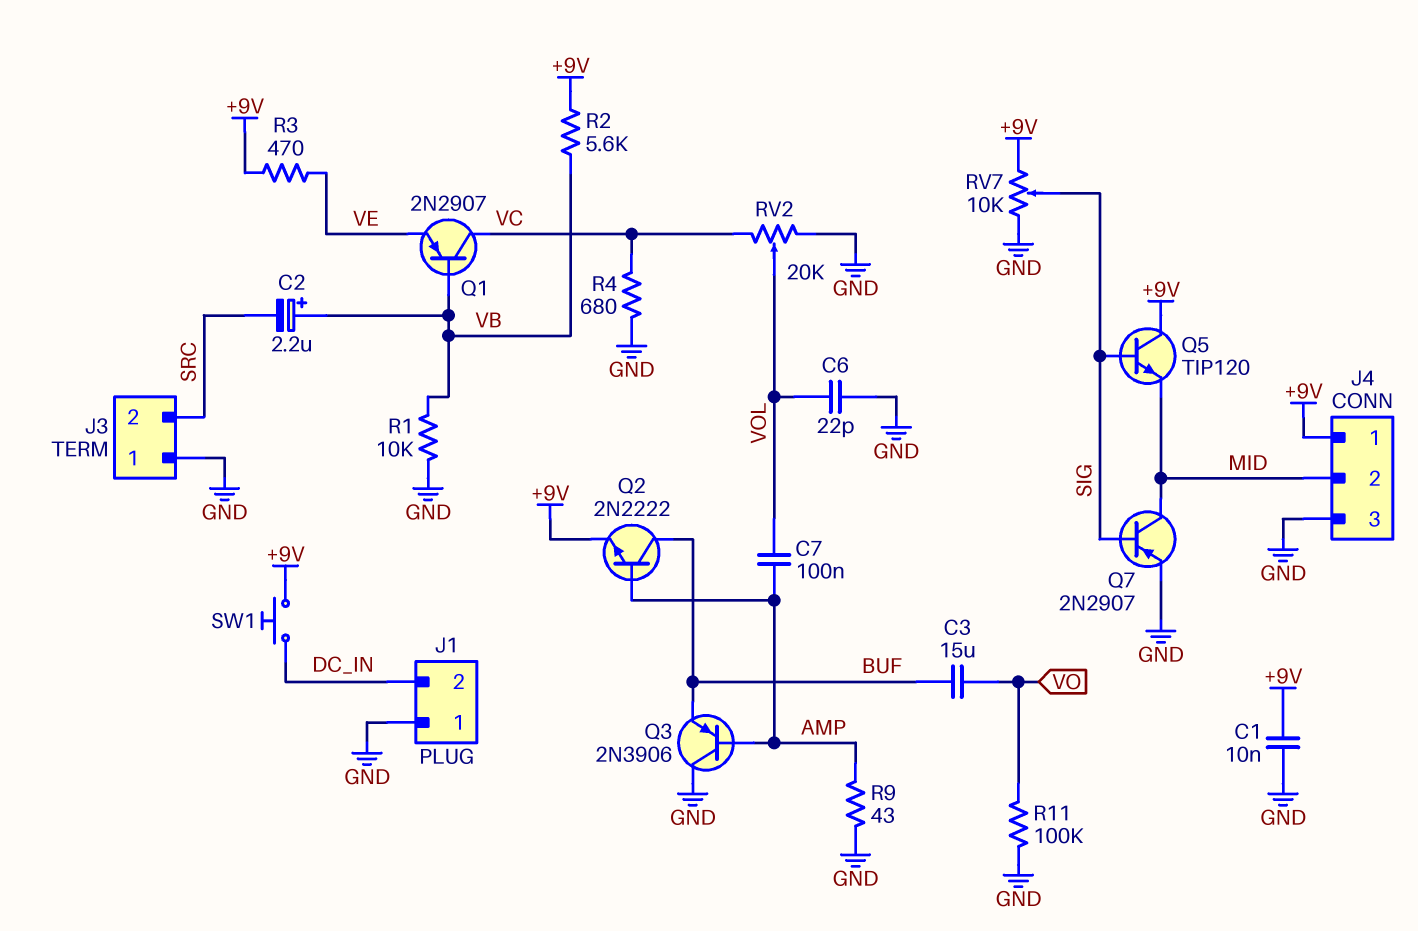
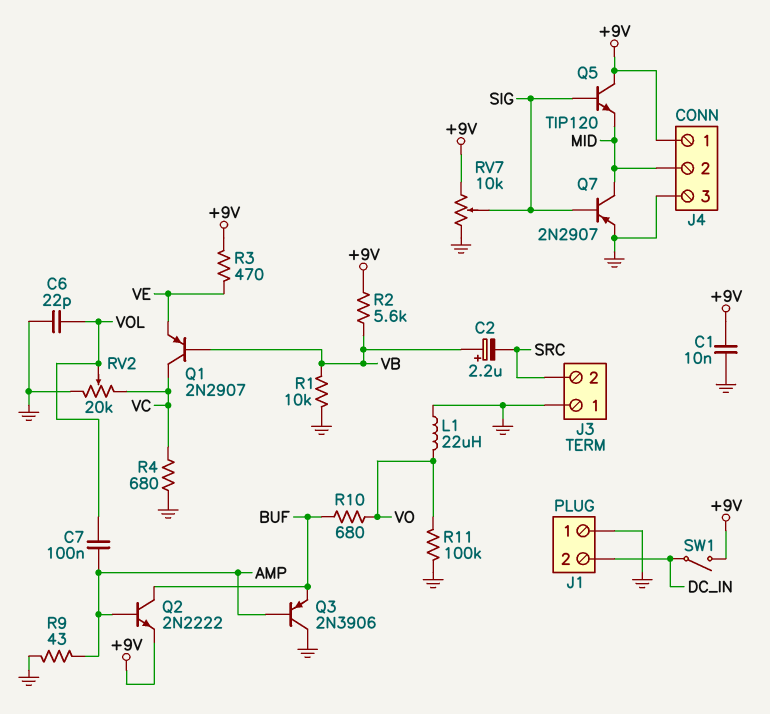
C3: 15uF (BUF, VO) -> none
L1: none -> 22uH (GND, VO)
R10: none -> 680 (BUF, VO)
SW1: button (+9V, DC_IN) -> switch (+9V, DC_IN)

